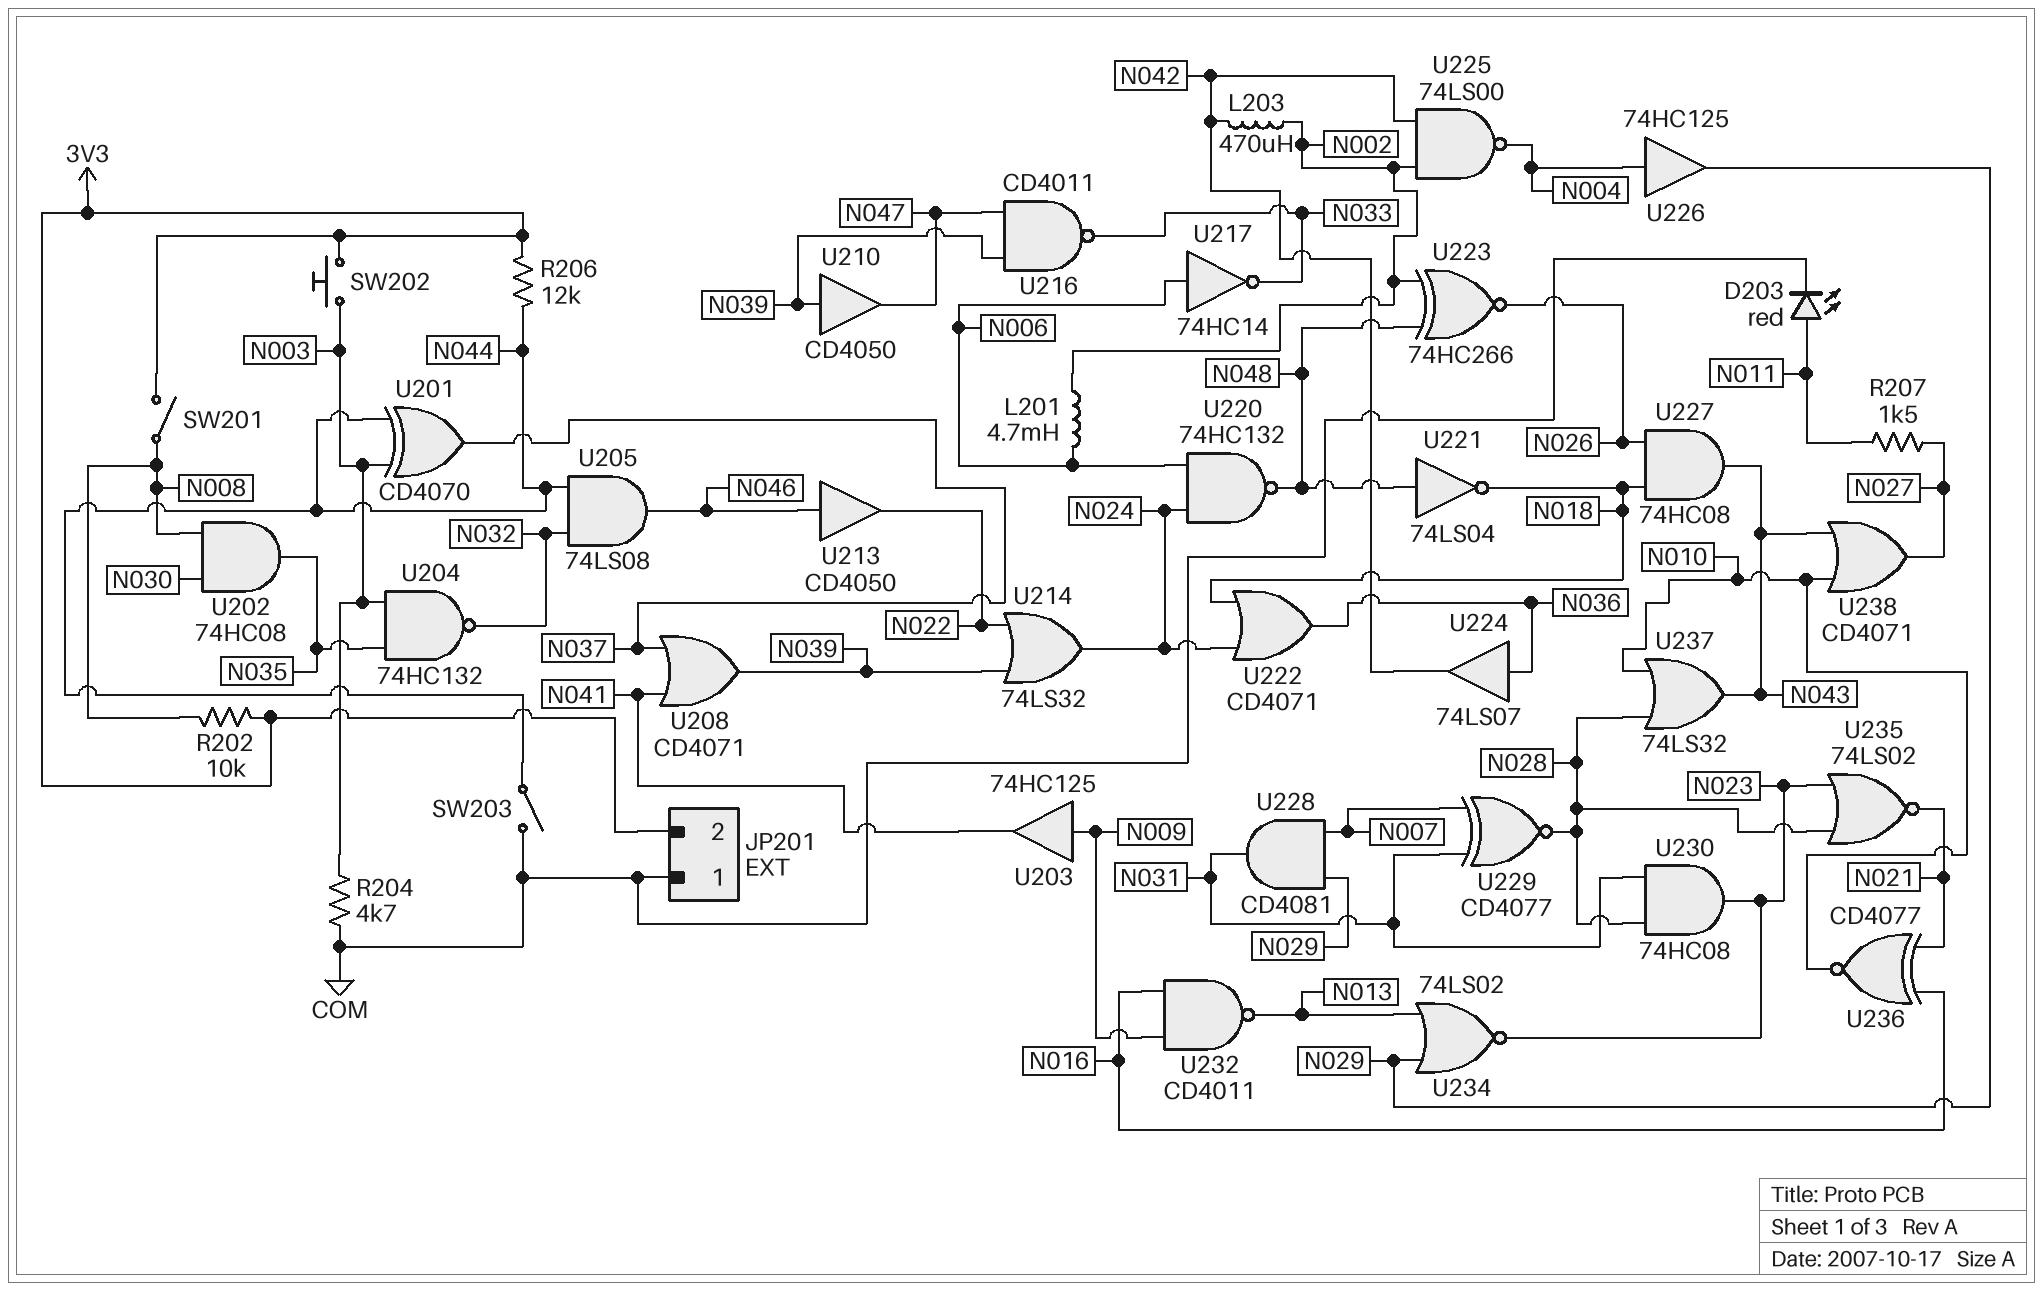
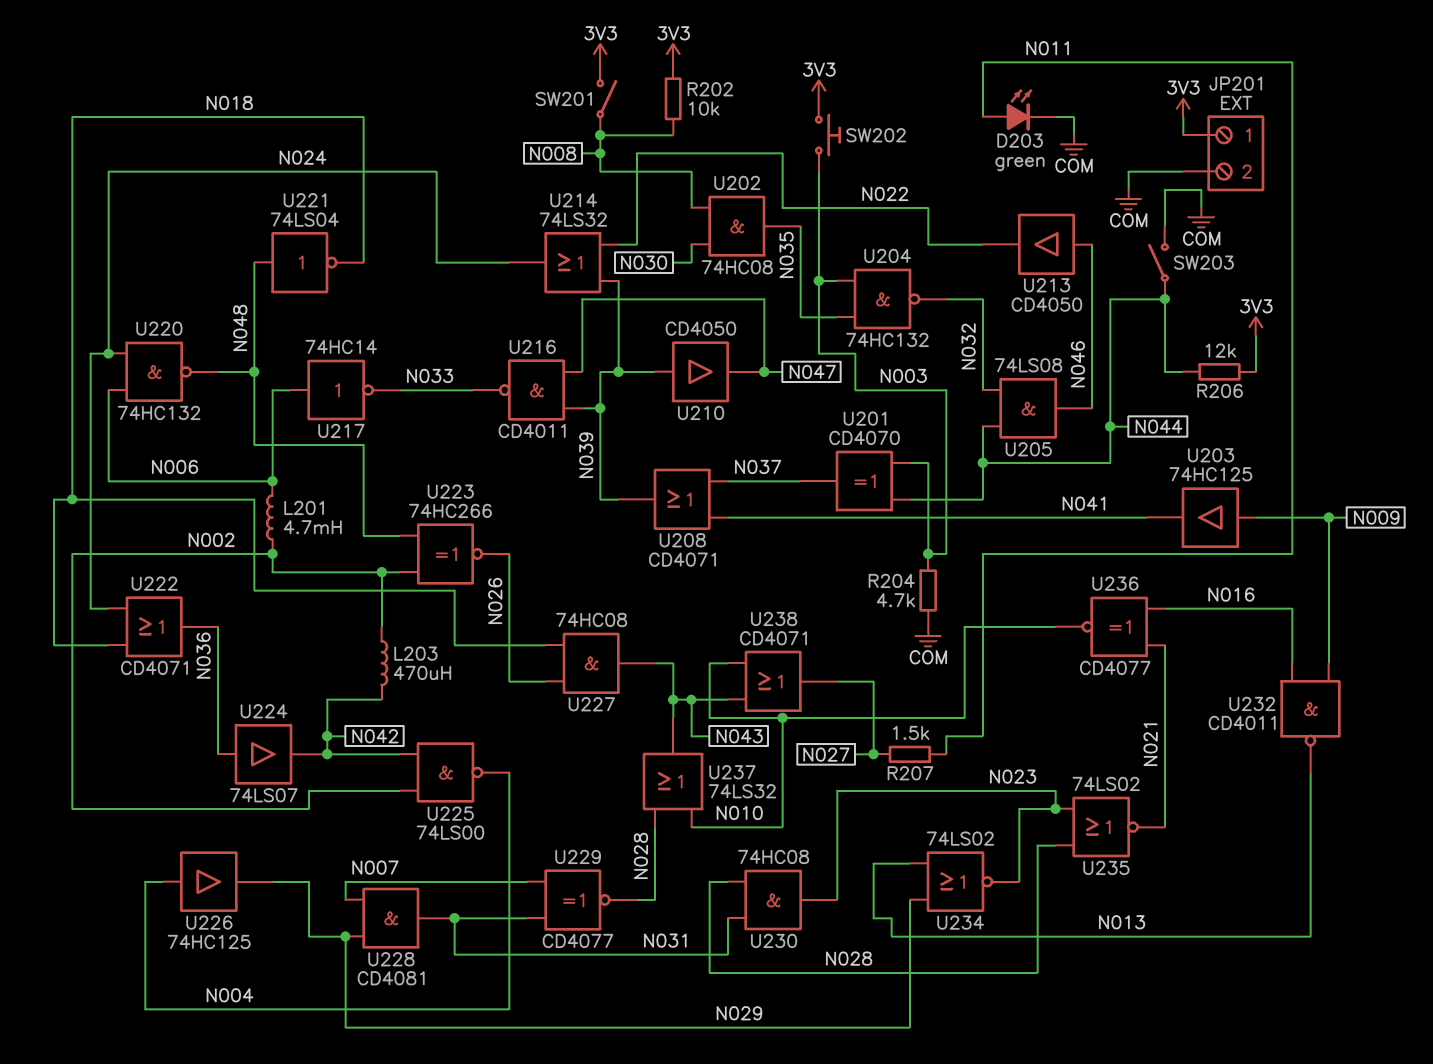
D203: LED red (A N011, K COM) -> LED green (A N011, K COM)
JP201 pin 1: COM -> 3V3
JP201 pin 2: 3V3 -> COM

